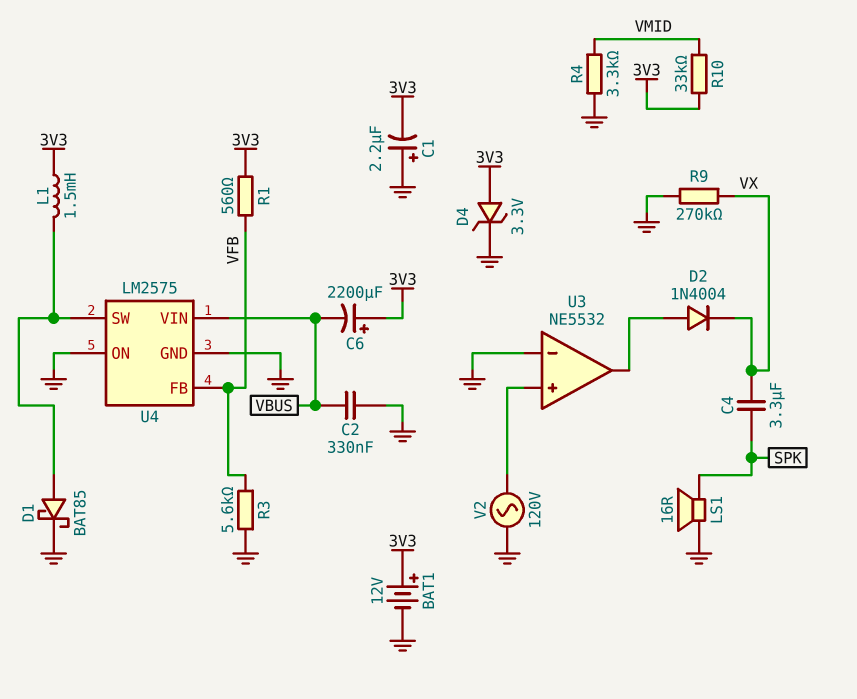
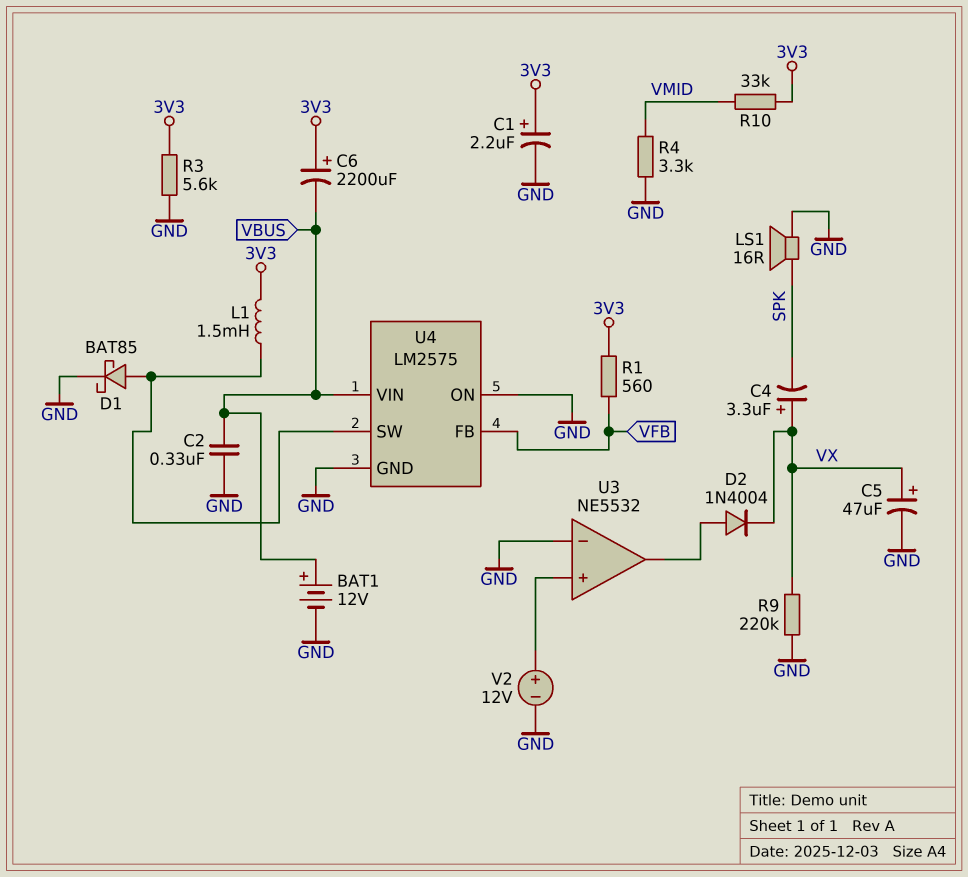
BAT1: 12V (plus 3V3, minus GND) -> 12V (plus VBUS, minus GND)
C1: 2.2uF (plus GND, minus 3V3) -> 2.2uF (plus 3V3, minus GND)
C4: 3.3uF (SPK, VX) -> 3.3uF (plus VX, minus SPK)
C5: none -> 47uF (plus VX, minus GND)
D4: zener 3.3V (A 3V3, K GND) -> none
R3: 5.6k (GND, VFB) -> 5.6k (3V3, GND)
R9: 270k (GND, VX) -> 220k (GND, VX)
V2: AC 120V (GND, U3/in+) -> 12V (plus U3/in+, minus GND)

